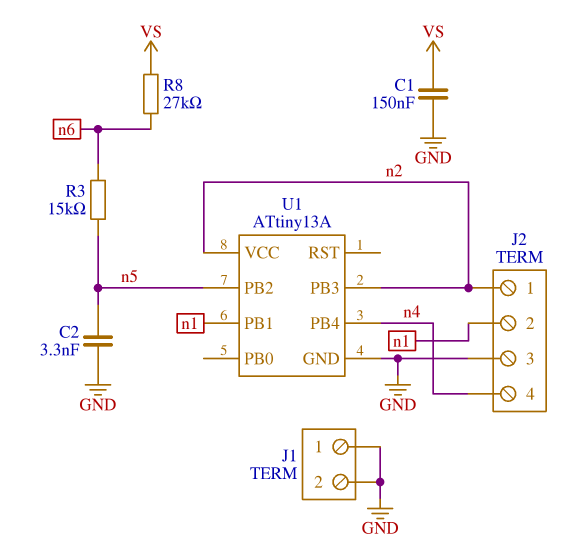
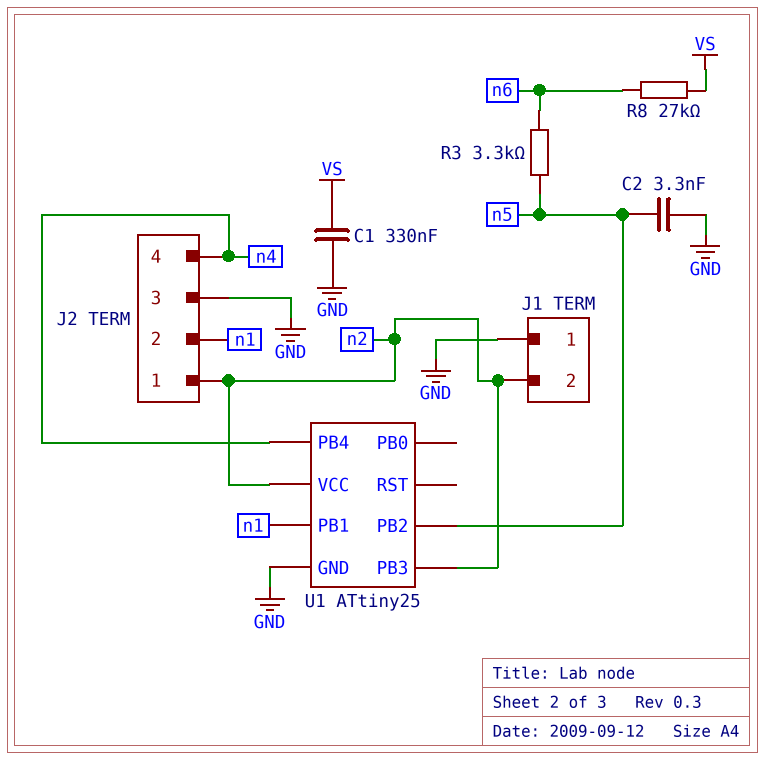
C1: 150nF (GND, VS) -> 330nF (GND, VS)
J1 pin 2: GND -> n2
R3: 15k (n5, n6) -> 3.3k (n5, n6)
U1: ATtiny13A -> ATtiny25

